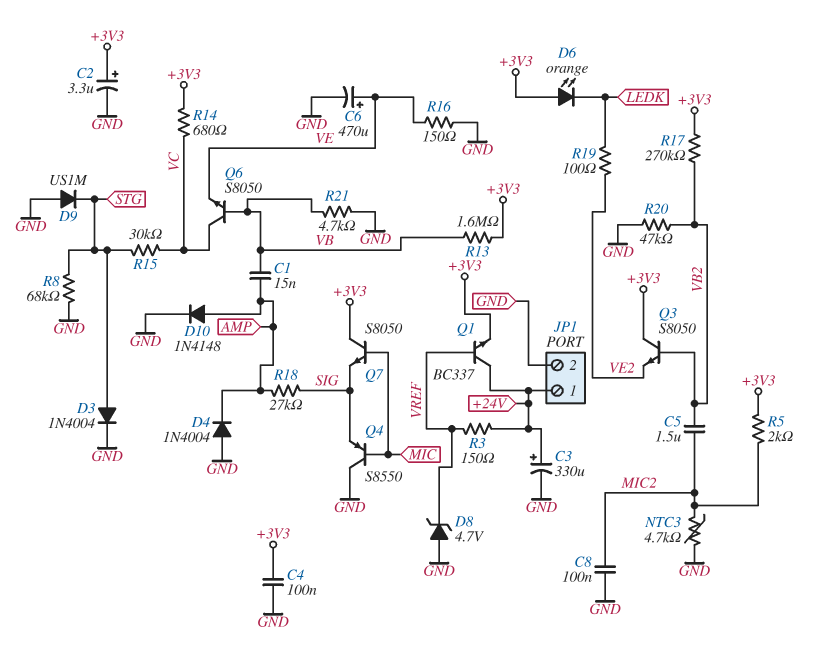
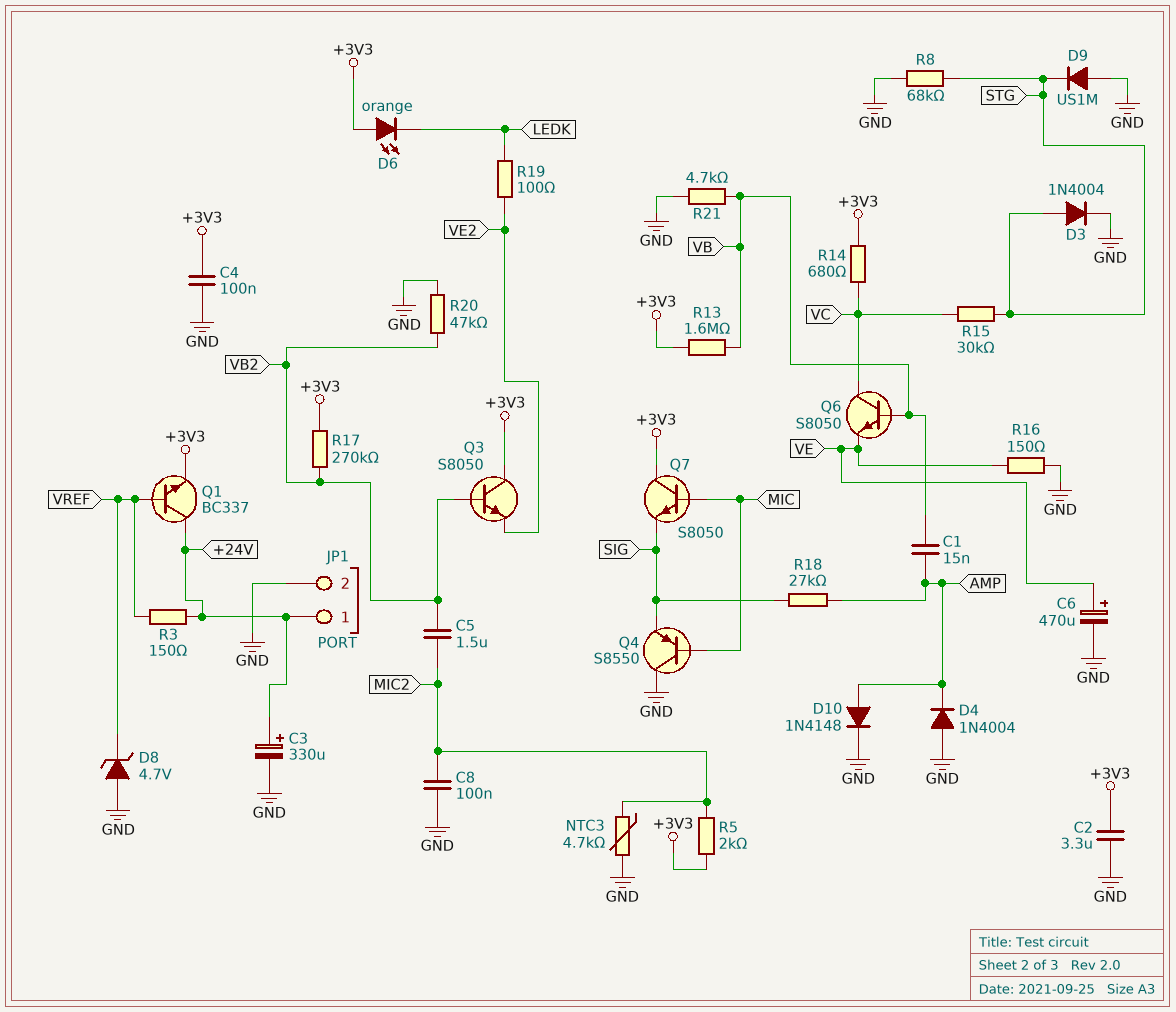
C2: 3.3uF (plus +3V3, minus GND) -> 3.3uF (+3V3, GND)

